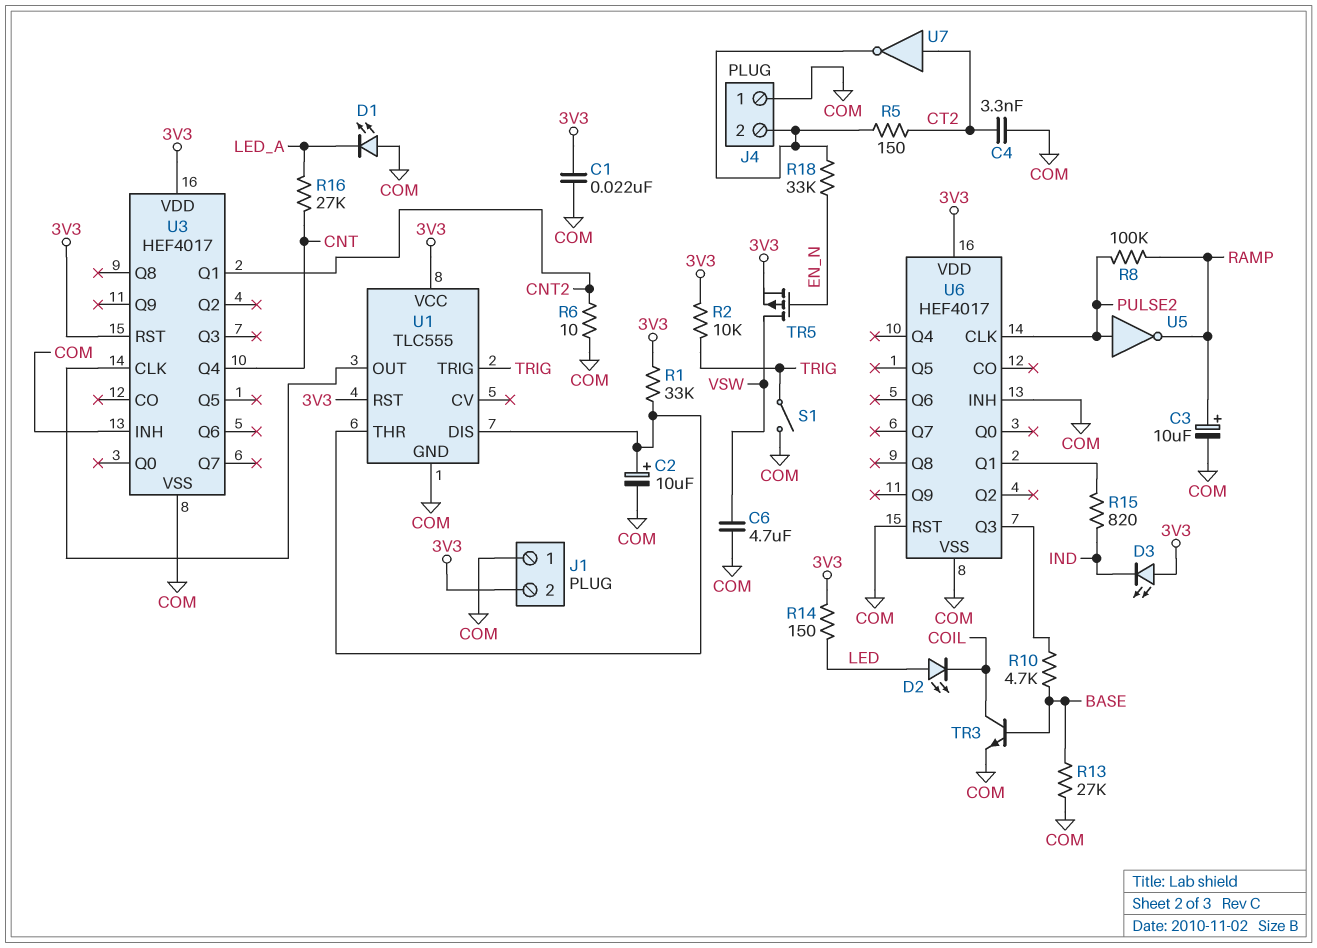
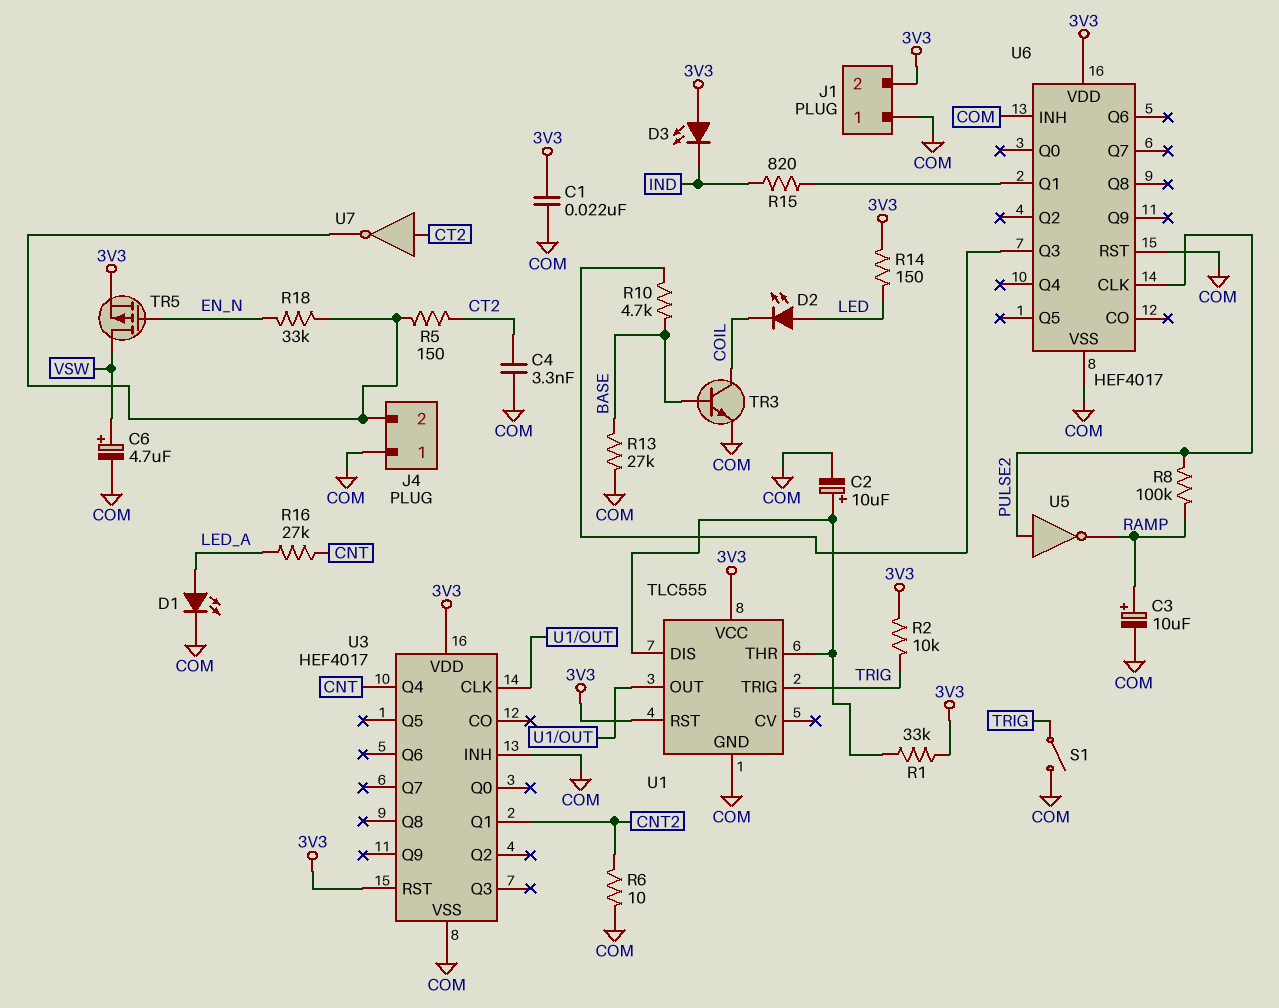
C6: 4.7uF (COM, VSW) -> 4.7uF (plus VSW, minus COM)
D1: LED (A COM, K LED_A) -> LED (A LED_A, K COM)

